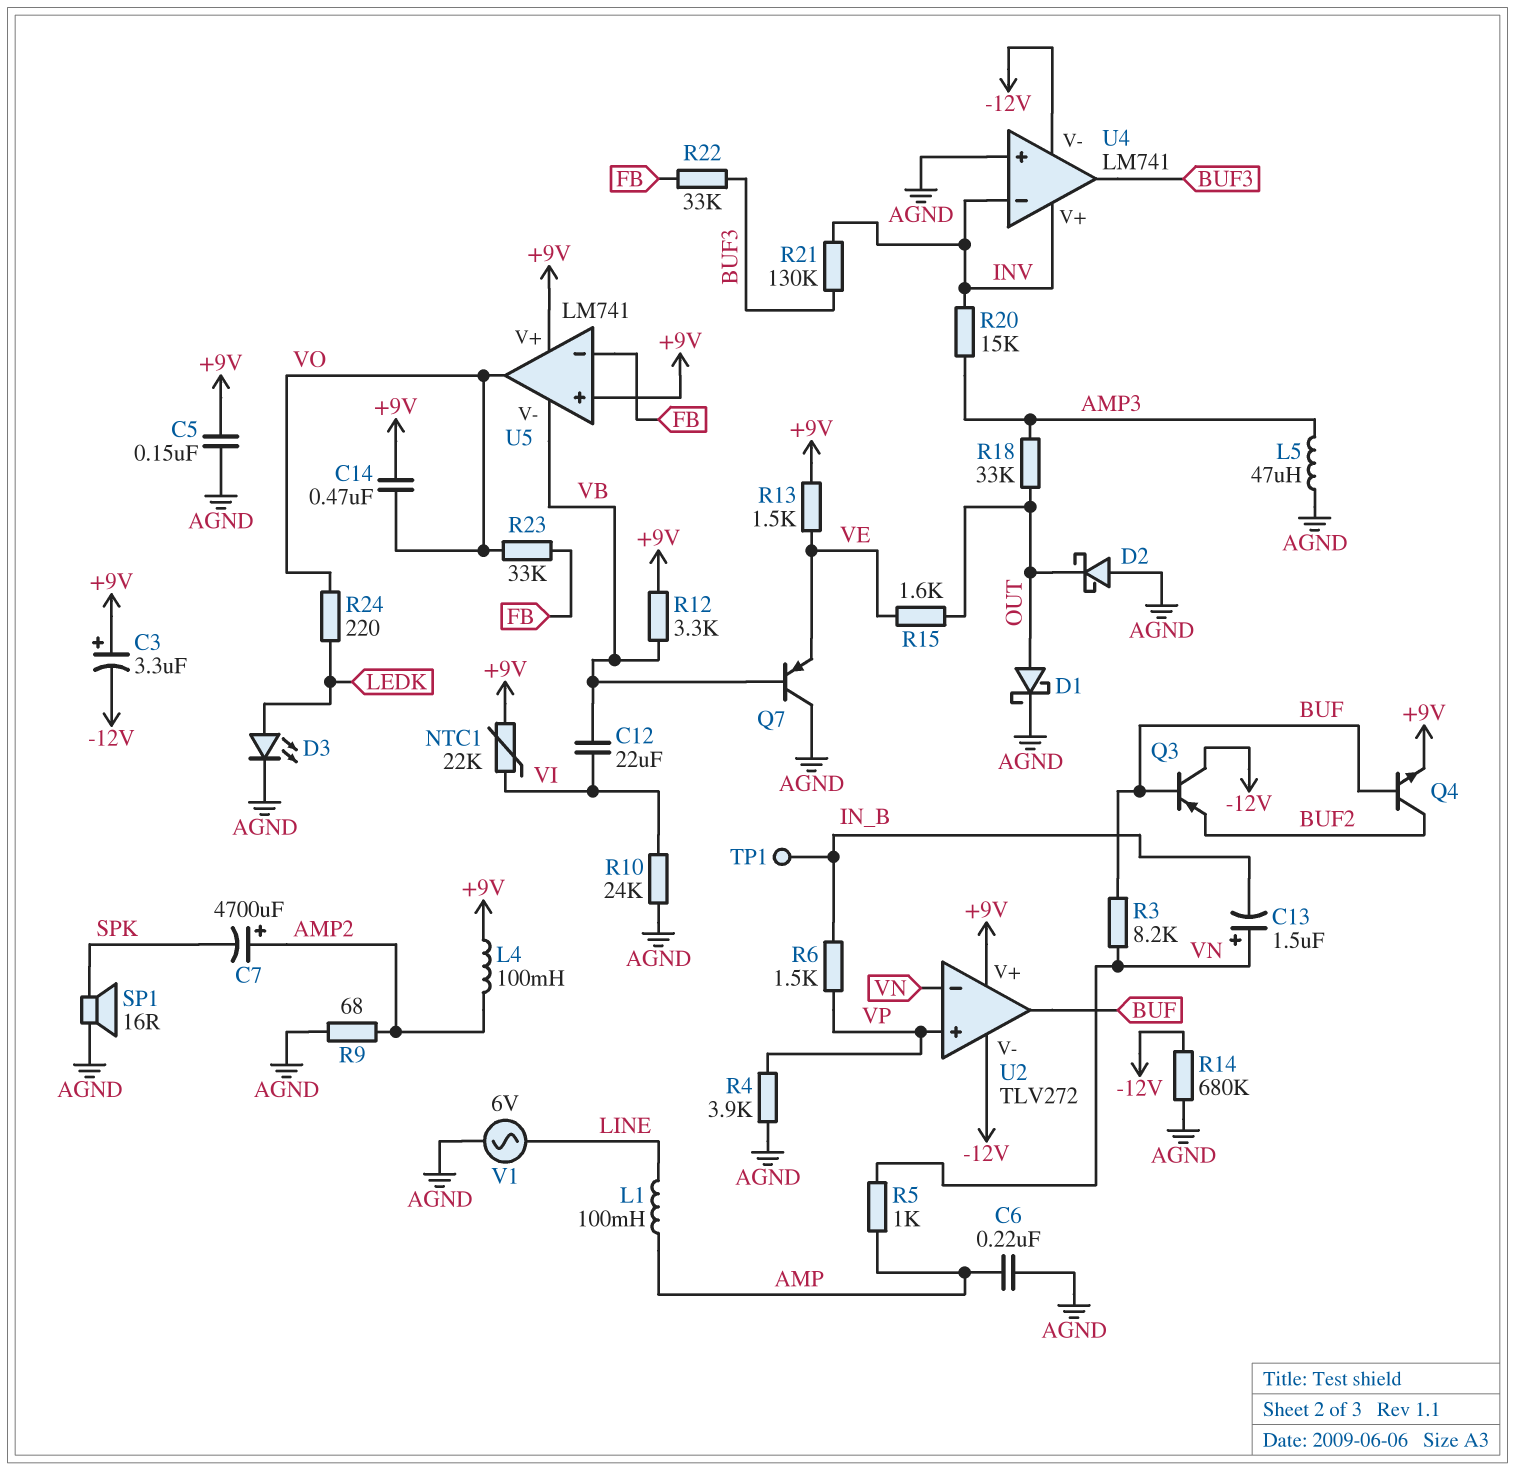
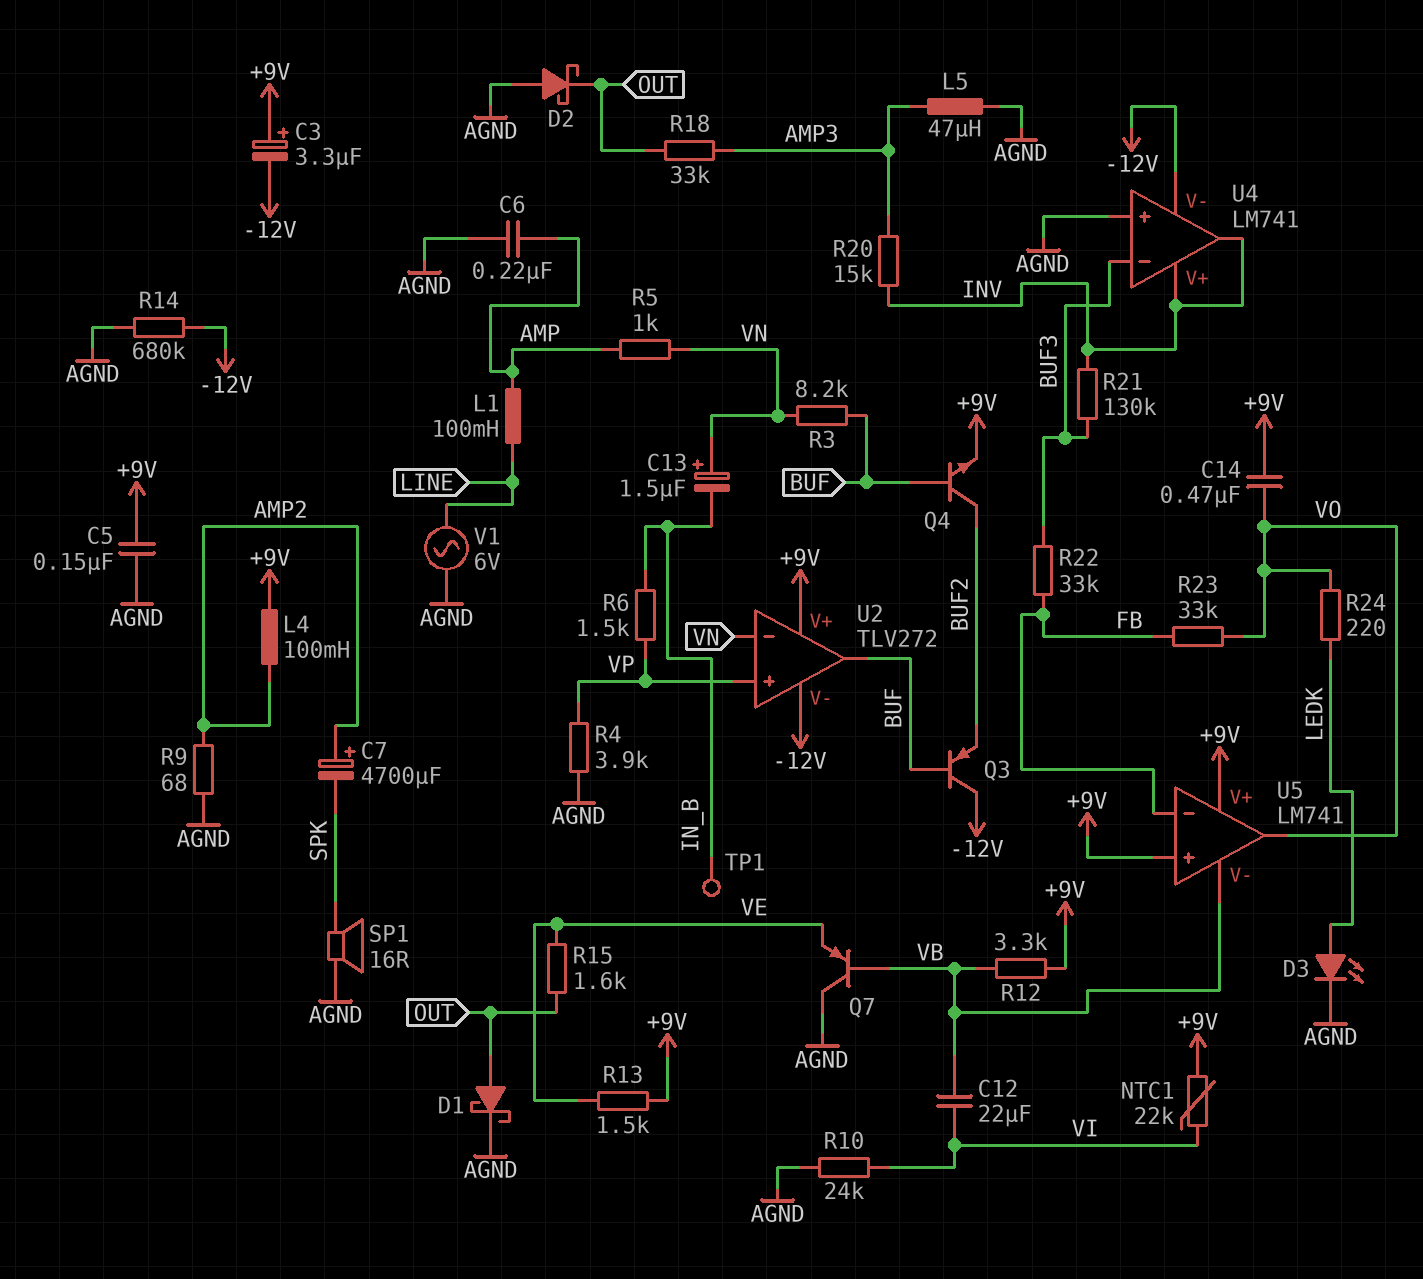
U4 pin in-: INV -> BUF3
U4 pin out: BUF3 -> INV

